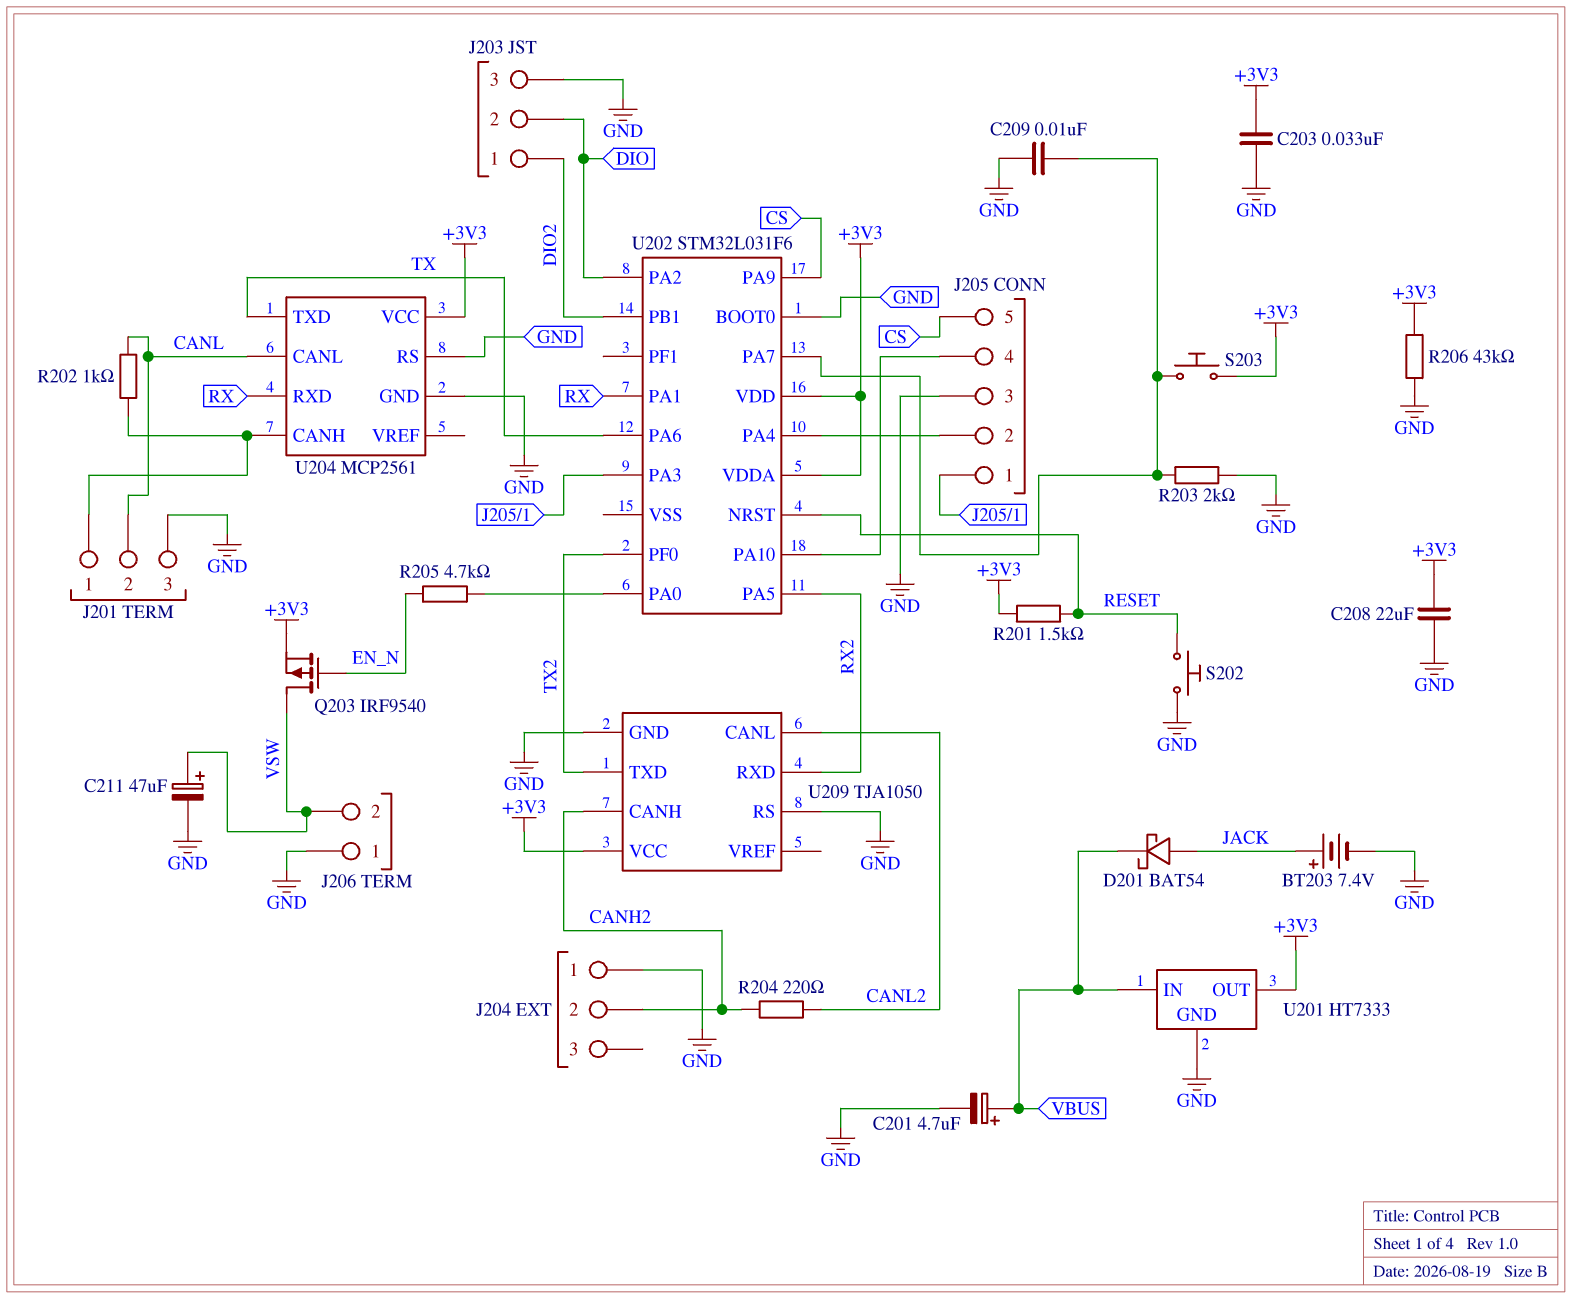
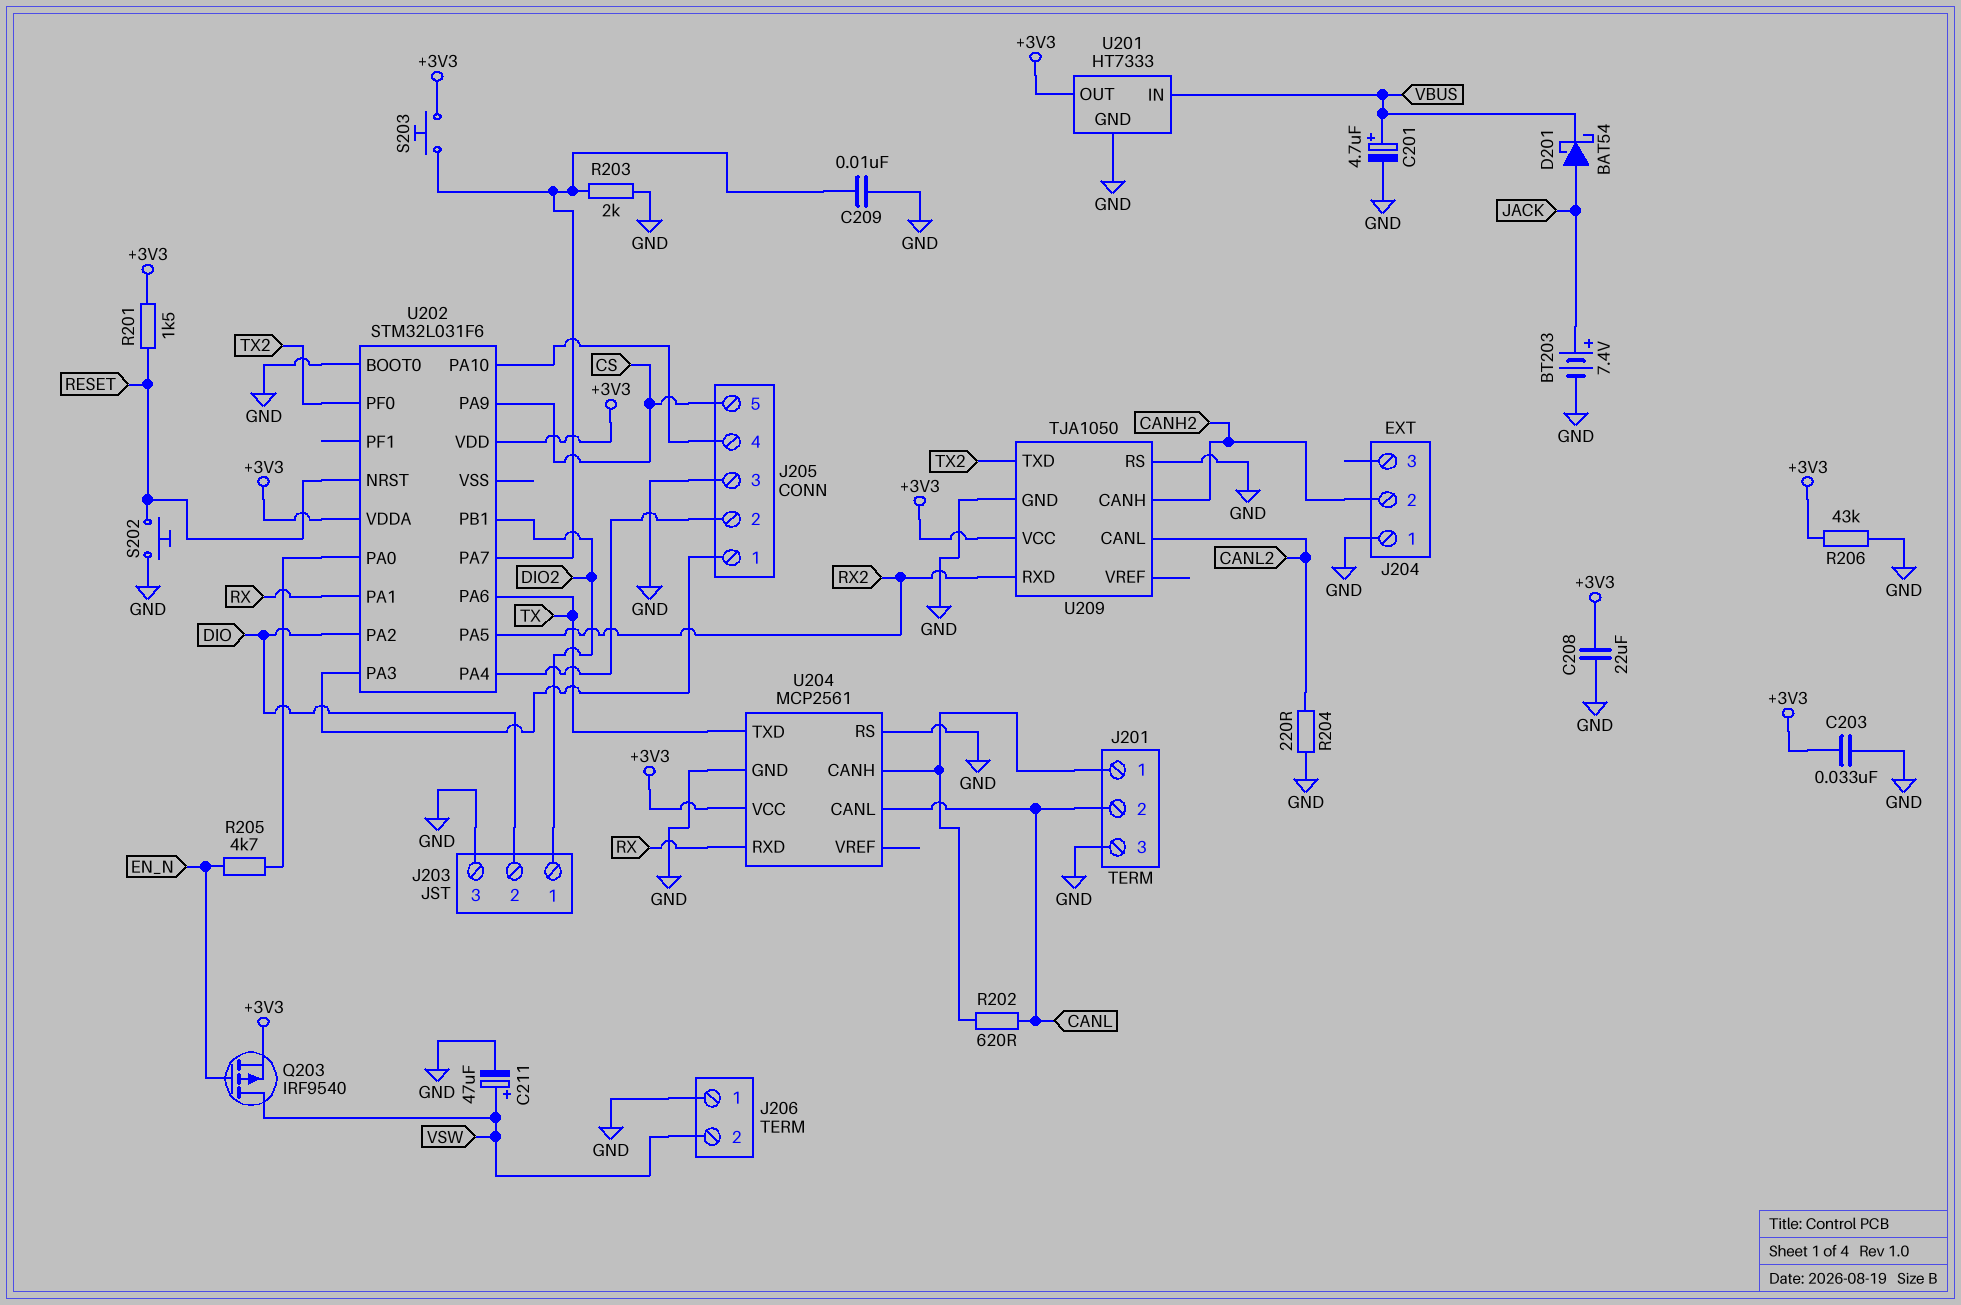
R202: 1k (CANL, J201/1) -> 620 (CANL, J201/1)
R204: 220 (CANH2, CANL2) -> 220 (CANL2, GND)

